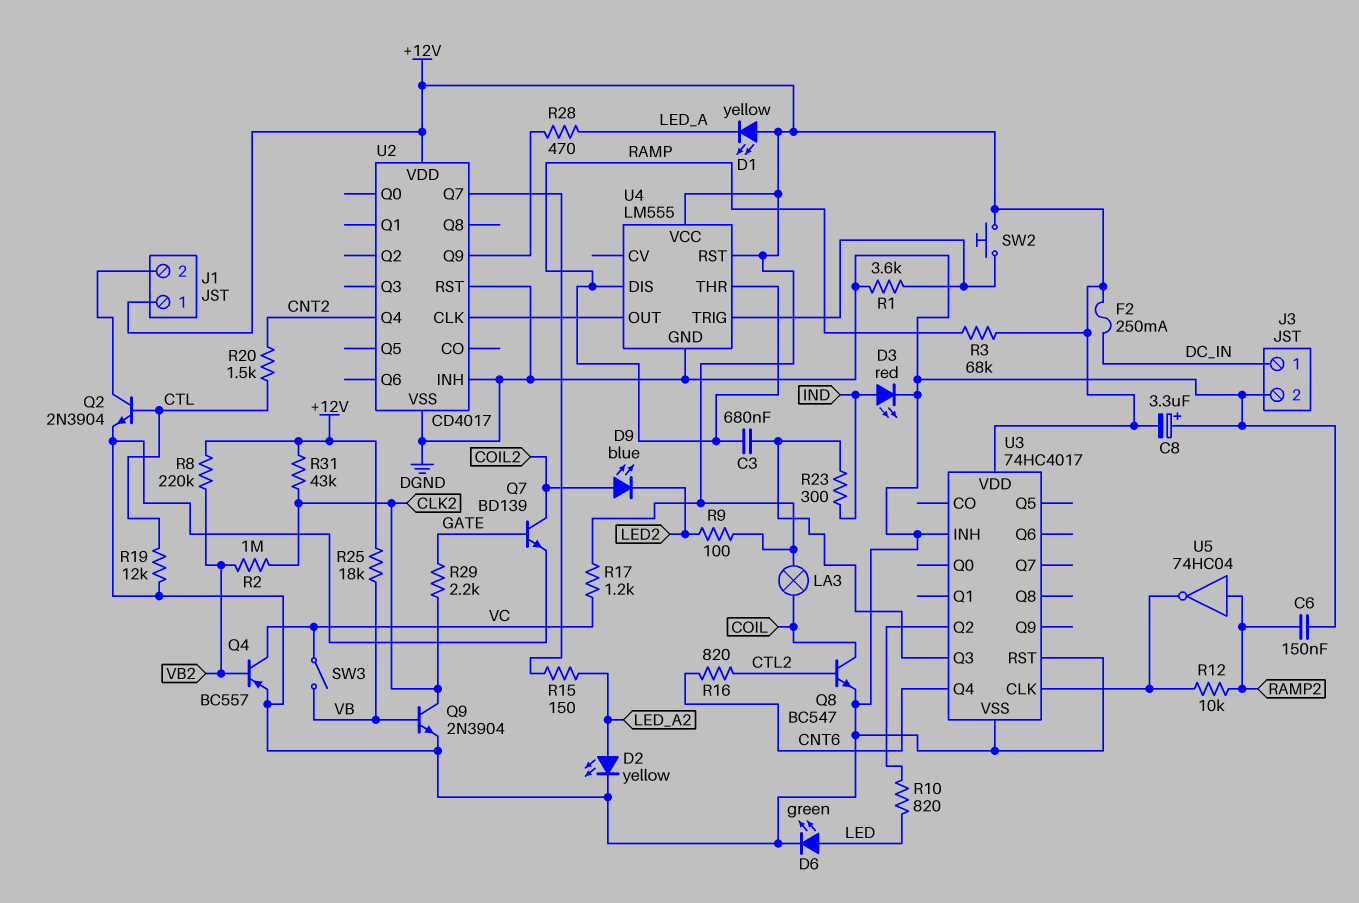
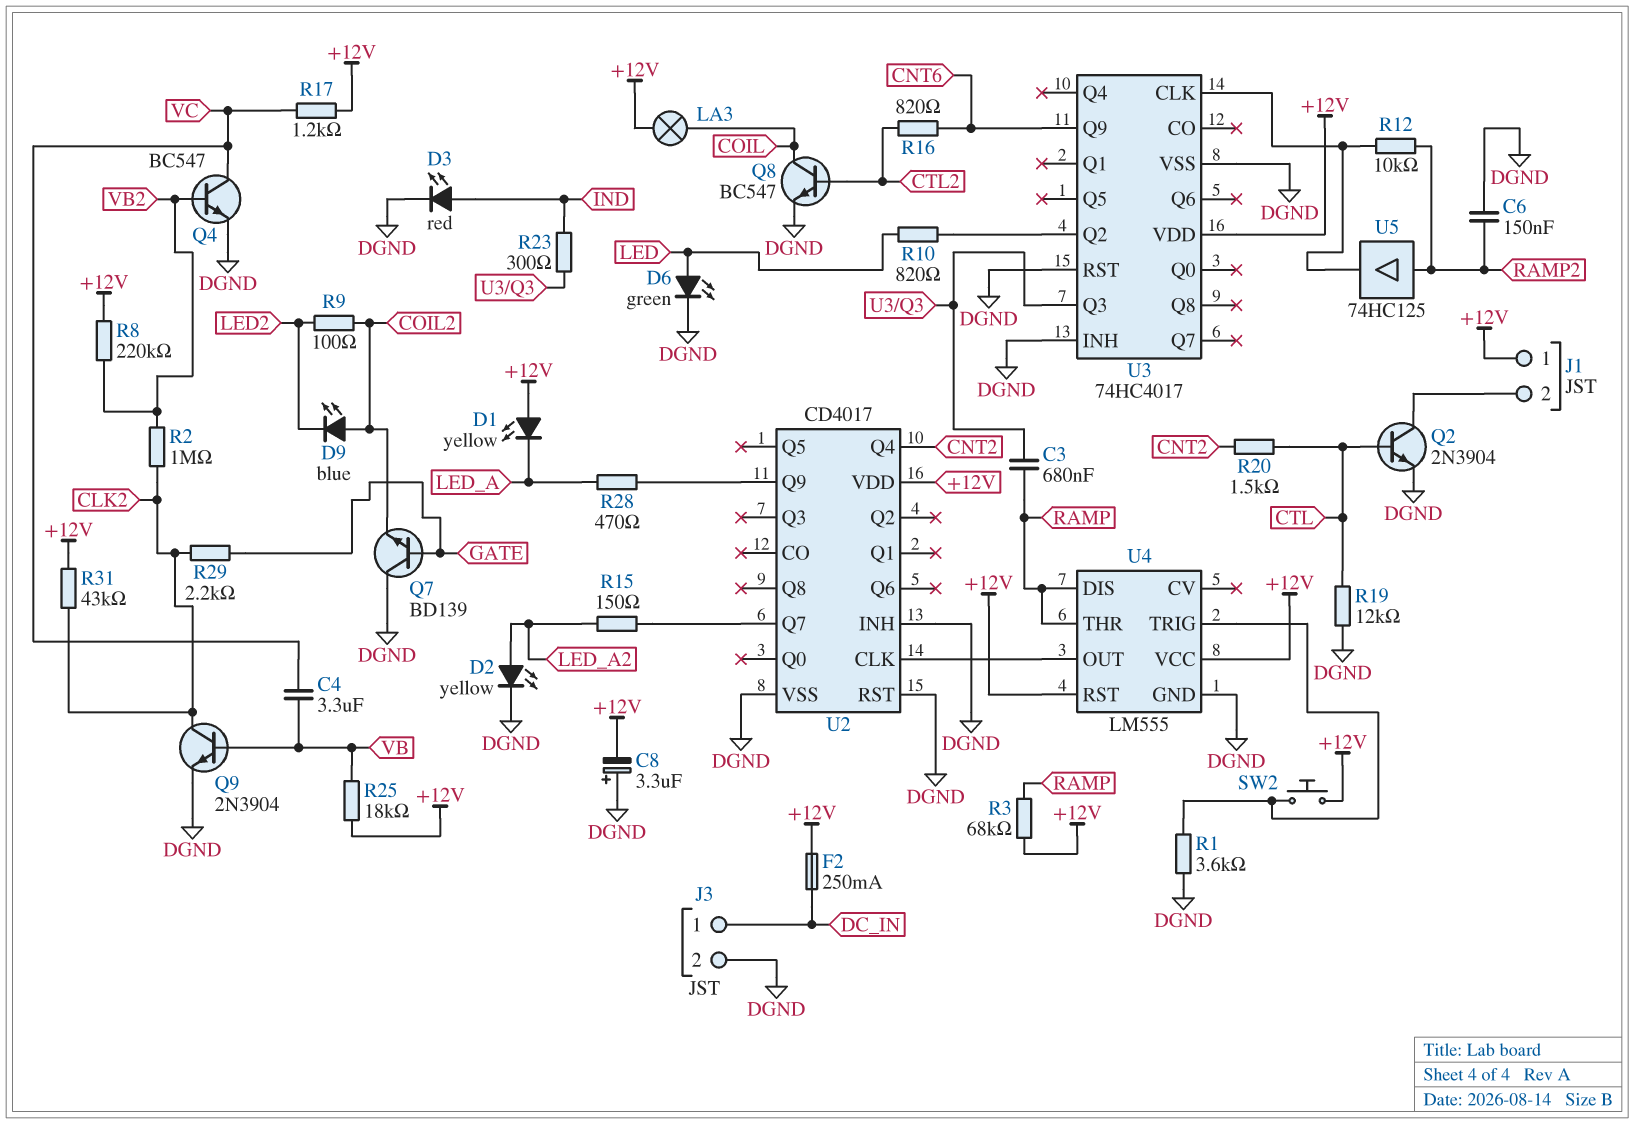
C4: none -> 3.3uF (VB, VC)
Q4: PNP BC557 (B VB2, C VC, E DGND) -> NPN BC547 (B VB2, C VC, E DGND)
Q7: NPN BD139 (B GATE, C COIL2, E DGND) -> NPN BD139 (B GATE, C DGND, E COIL2)
R9: 100 (+12V, LED2) -> 100 (COIL2, LED2)
SW3: switch (VB, VC) -> none
U3 pin Q4: CNT6 -> none
U3 pin Q9: none -> CNT6
U5: NOT 74HC04 (in RAMP2, out U3/CLK) -> buffer 74HC125 (in RAMP2, out U3/CLK)

